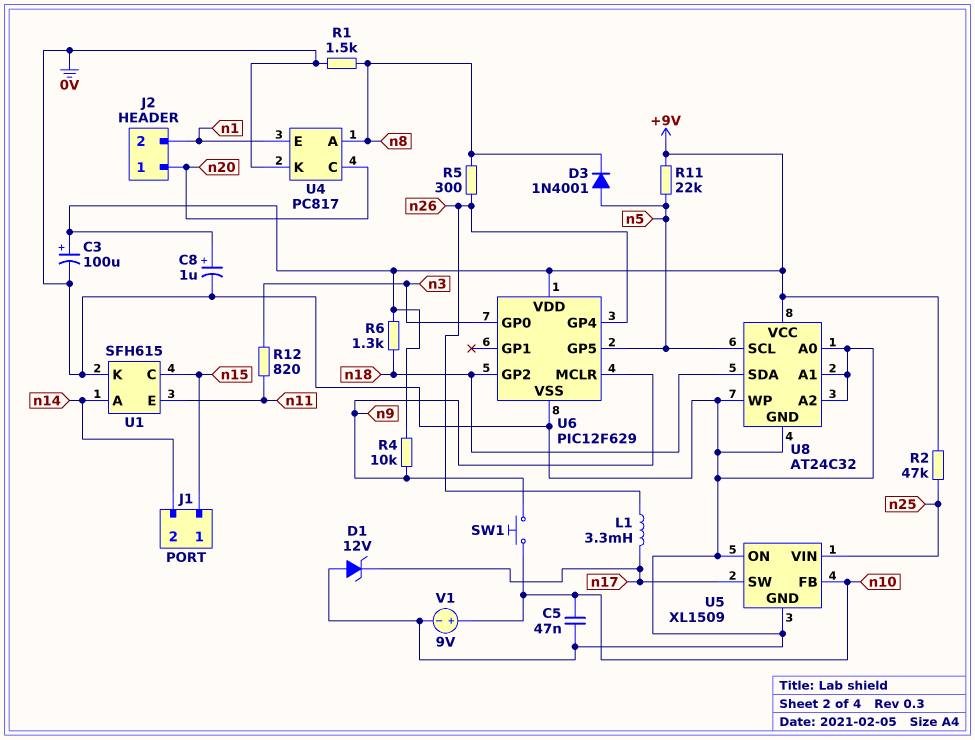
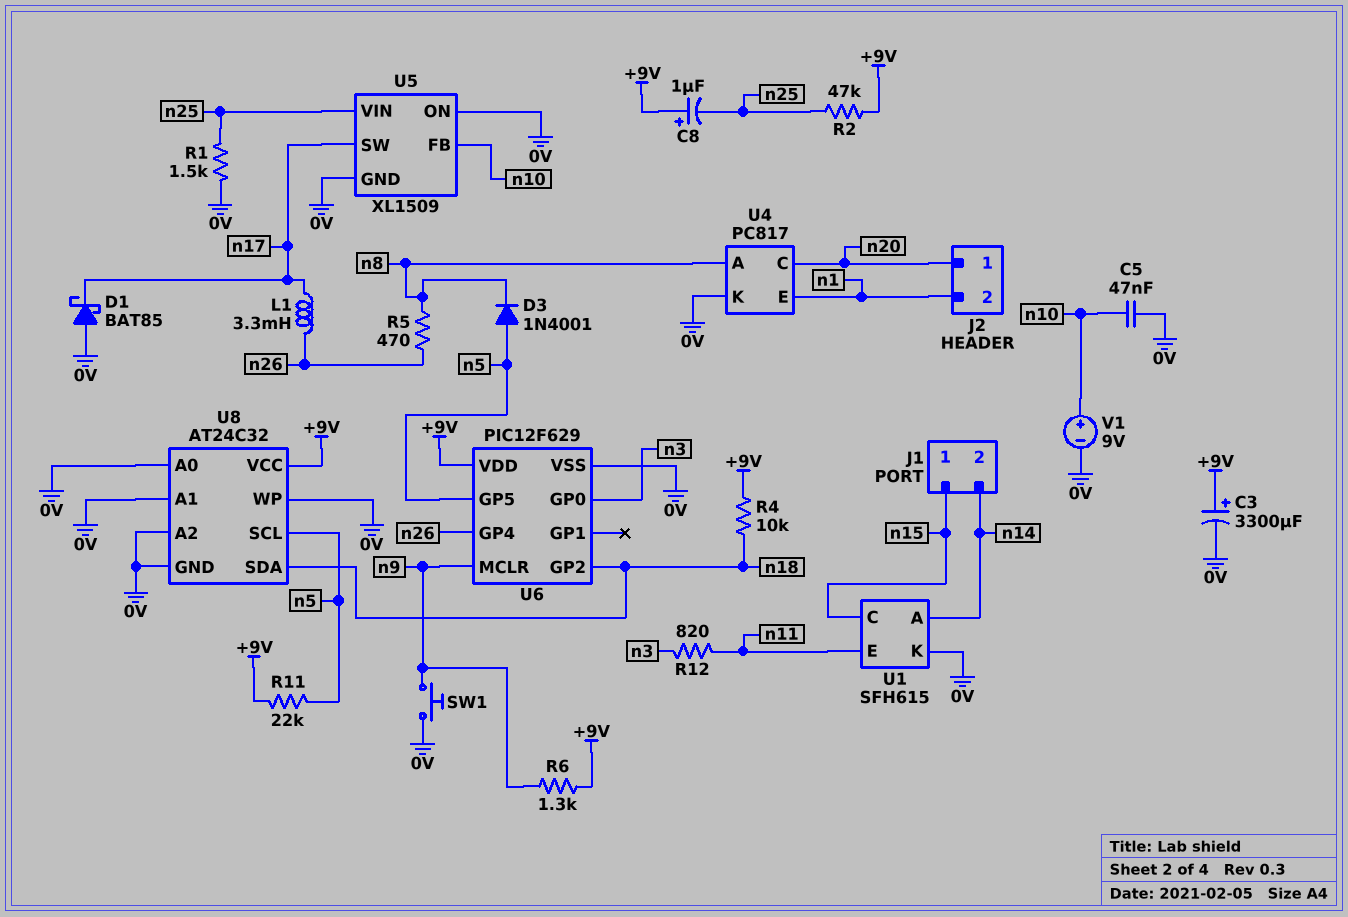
C3: 100uF (plus +9V, minus 0V) -> 3300uF (plus +9V, minus 0V)
C8: 1uF (plus +9V, minus 0V) -> 1uF (plus +9V, minus n25)
D1: zener 12V (A 0V, K n17) -> schottky BAT85 (A 0V, K n17)
R1: 1.5k (0V, n8) -> 1.5k (0V, n25)
R4: 10k (+9V, n9) -> 10k (+9V, n18)
R5: 300 (n8, n26) -> 470 (n8, n26)
R6: 1.3k (+9V, n18) -> 1.3k (+9V, n9)
SW1: button (n9, n10) -> button (0V, n9)

